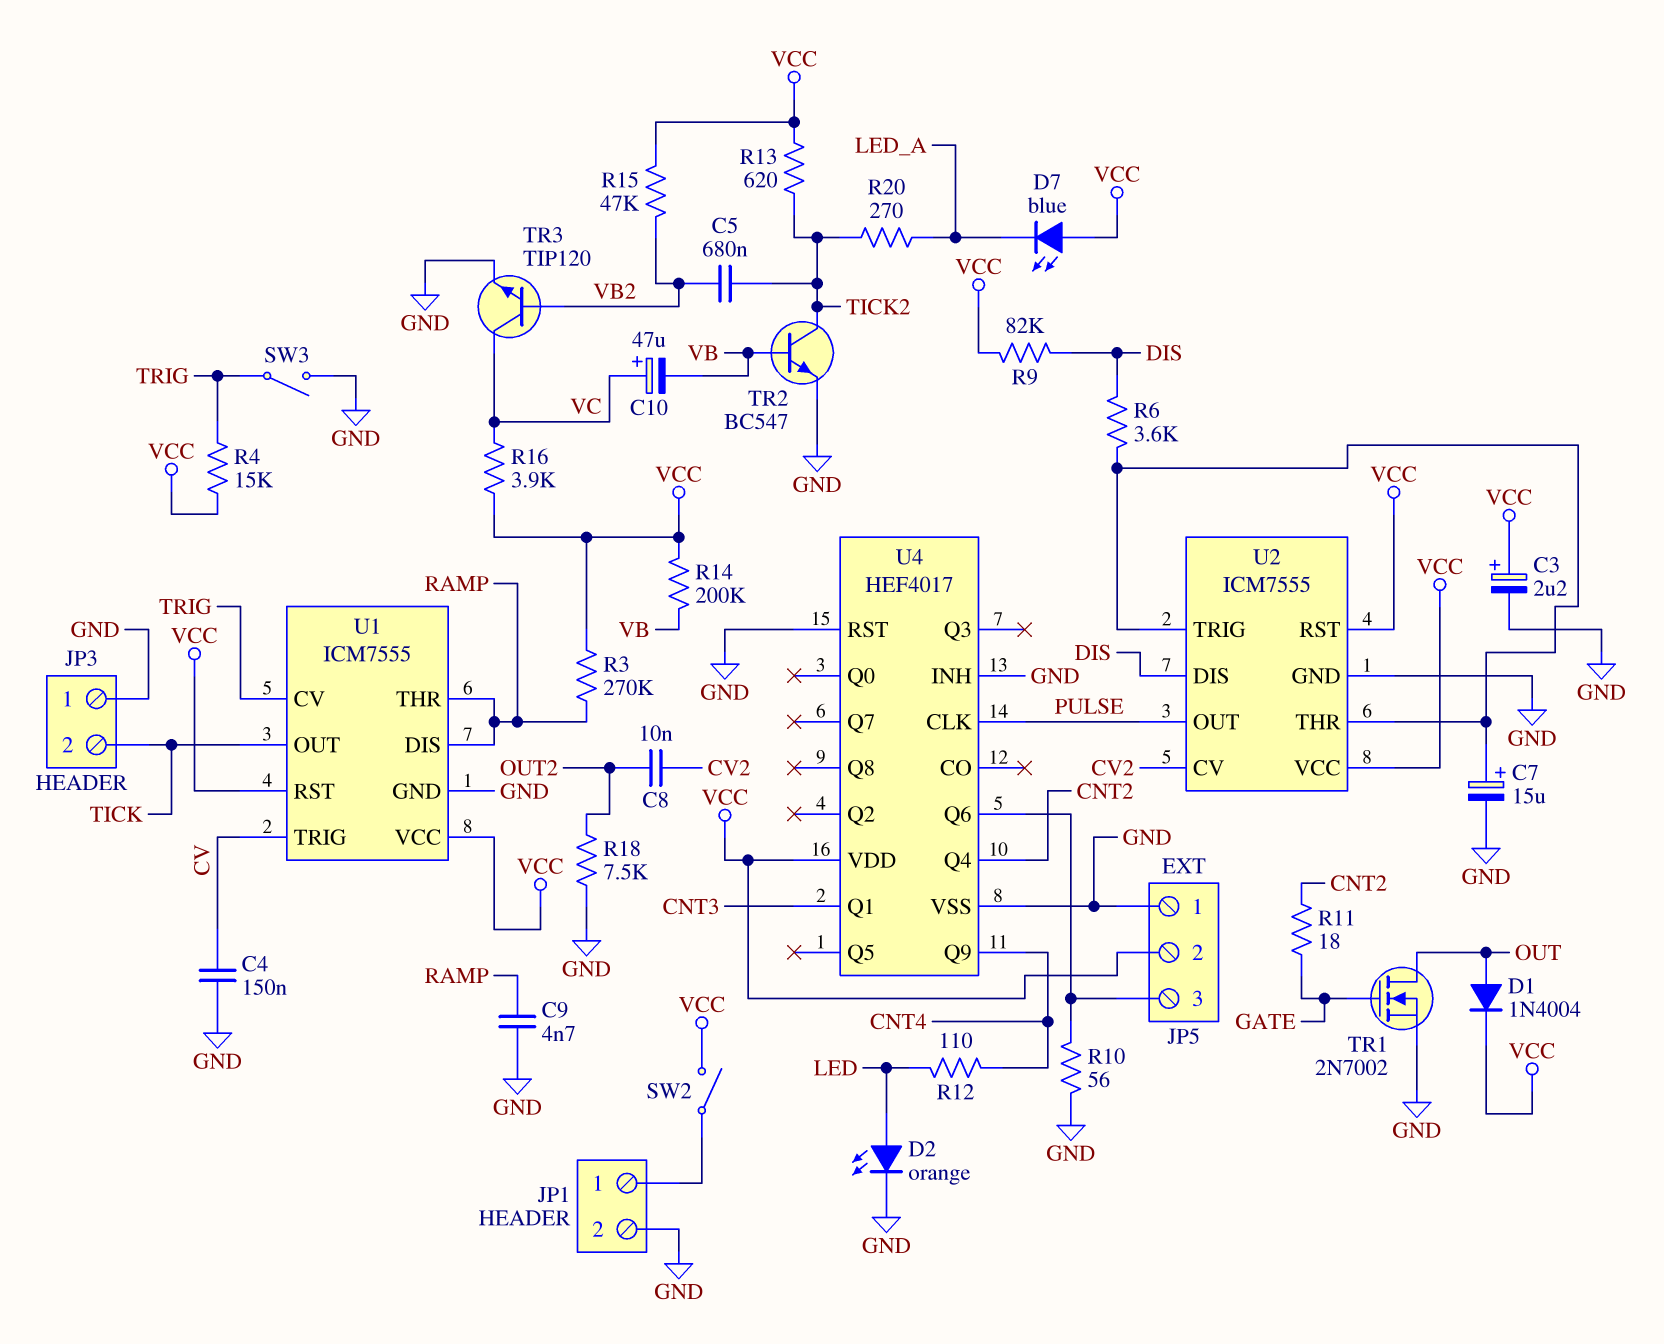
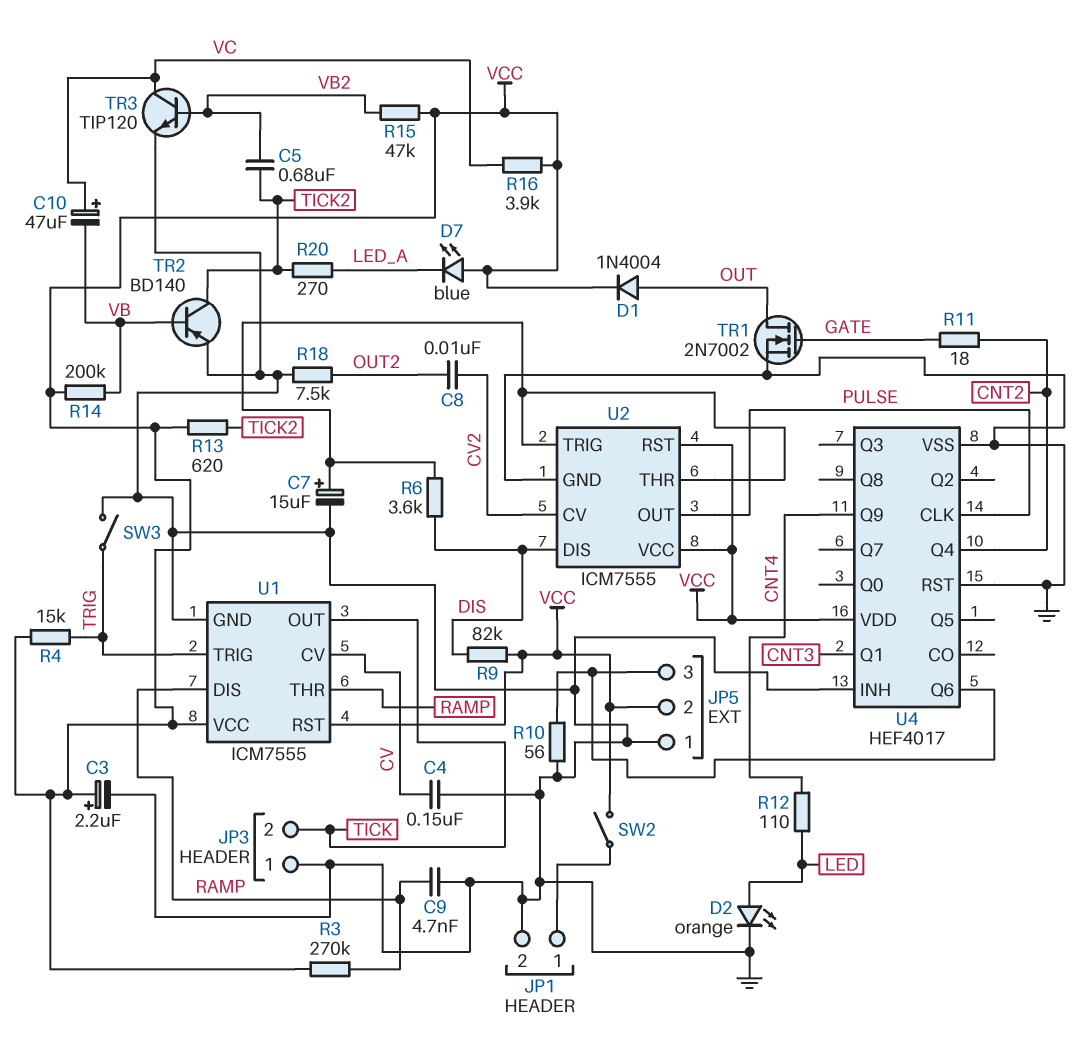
TR2: NPN BC547 (B VB, C TICK2, E GND) -> PNP BD140 (B VB, C TICK2, E GND)
U1 pin CV: TRIG -> CV
U1 pin TRIG: CV -> TRIG

